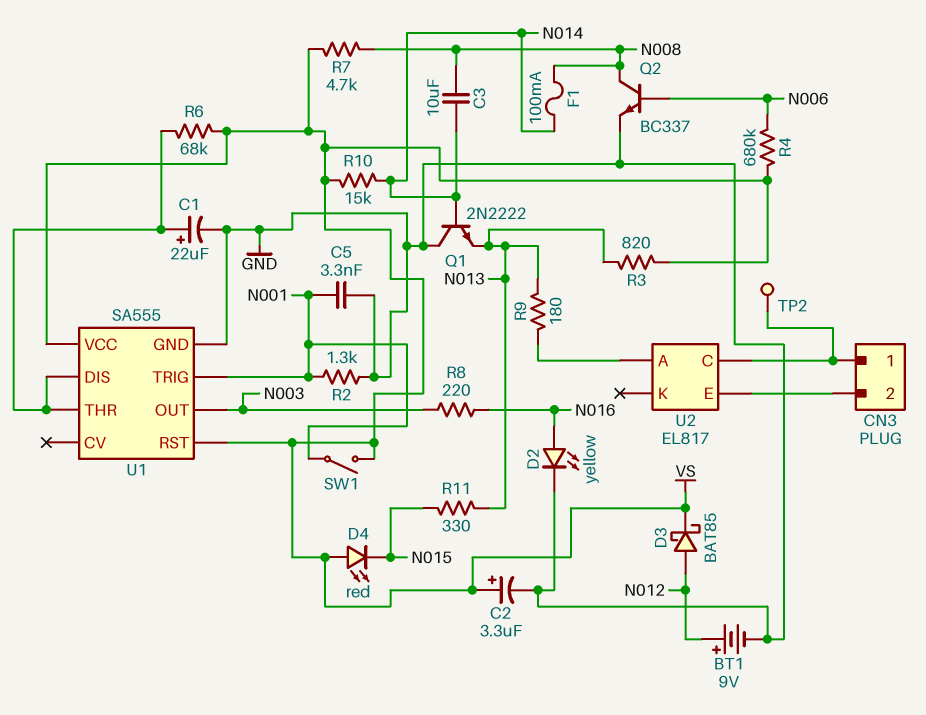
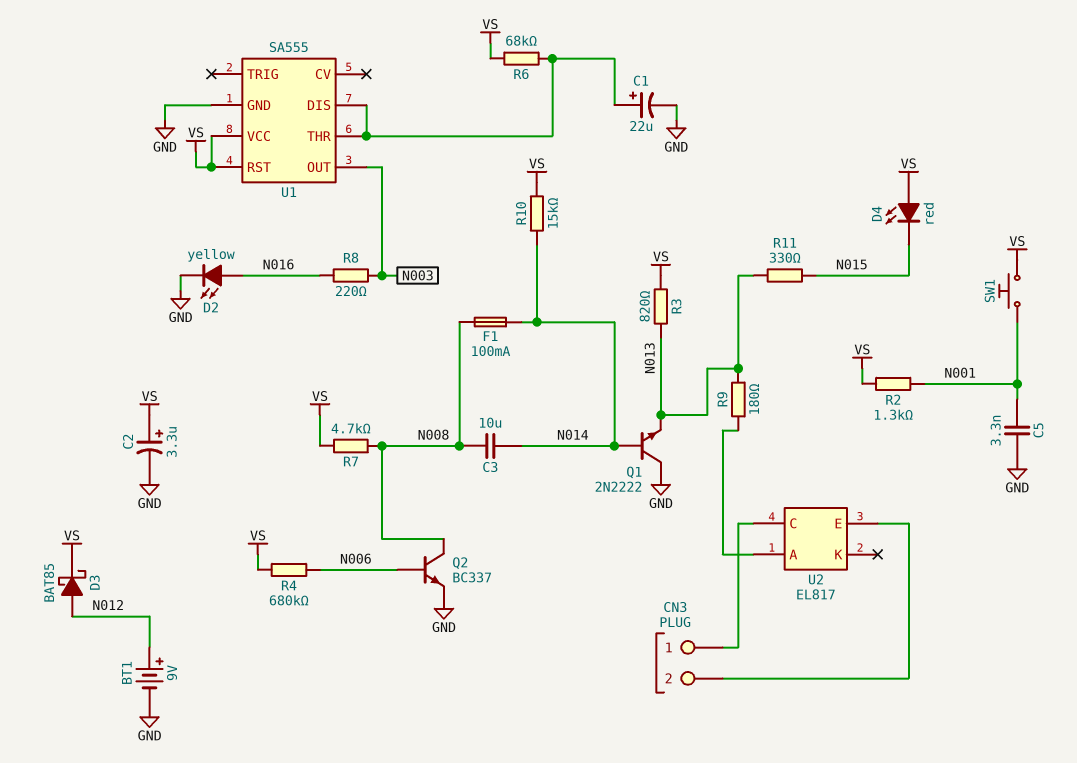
R2: 1.3k (GND, N001) -> 1.3k (N001, VS)
SW1: switch (N001, VS) -> button (N001, VS)
TP2: test point (CN3/1) -> none
U1 pin TRIG: N001 -> none

